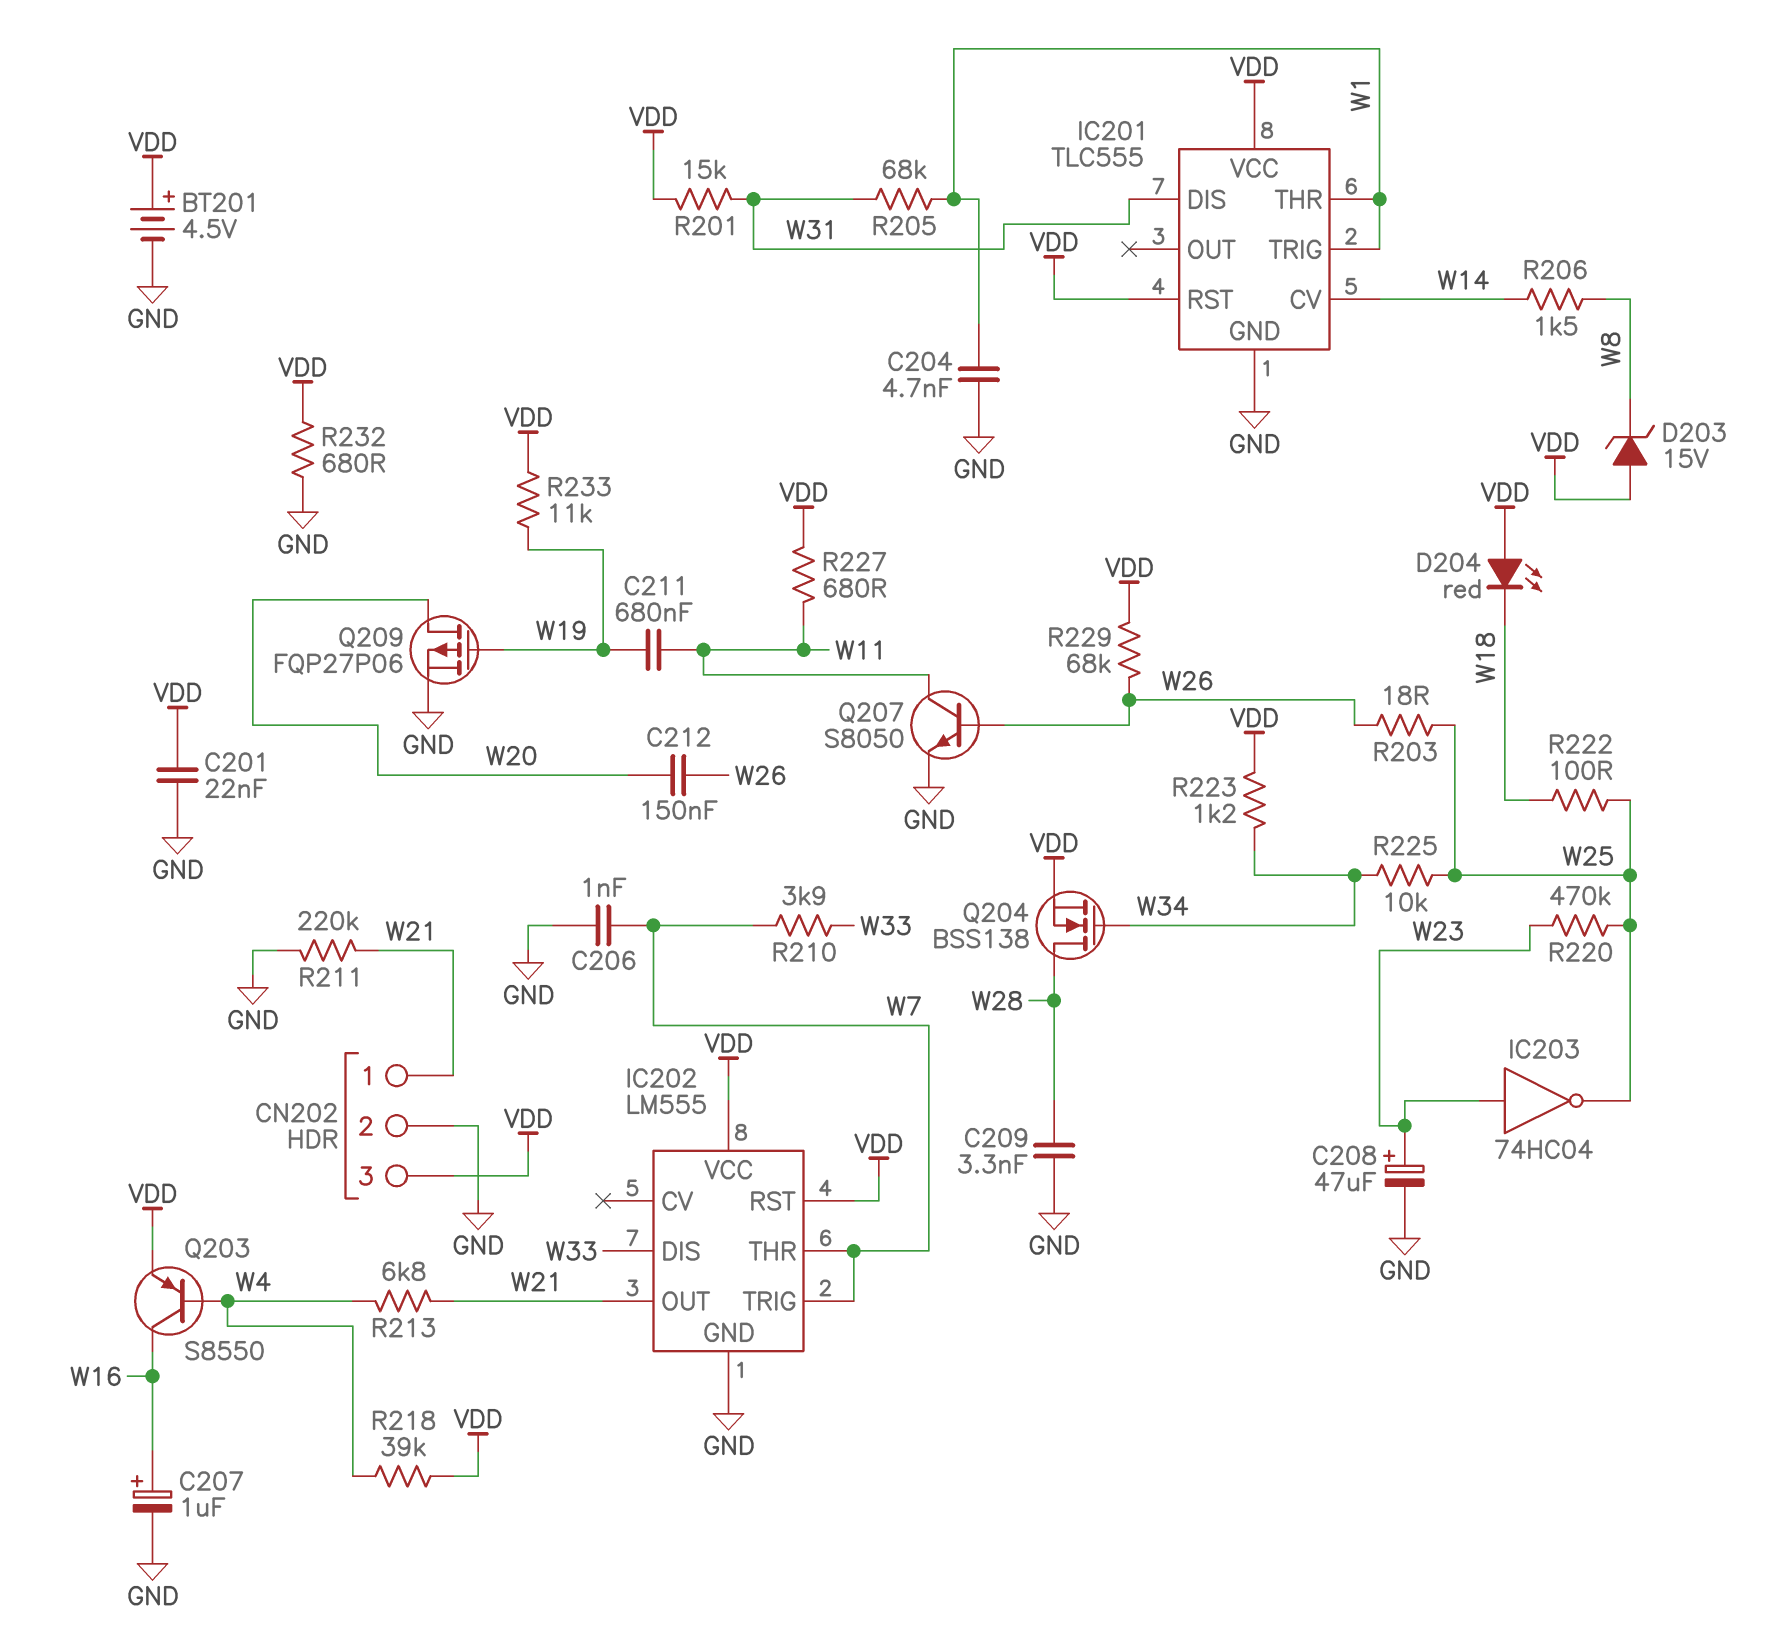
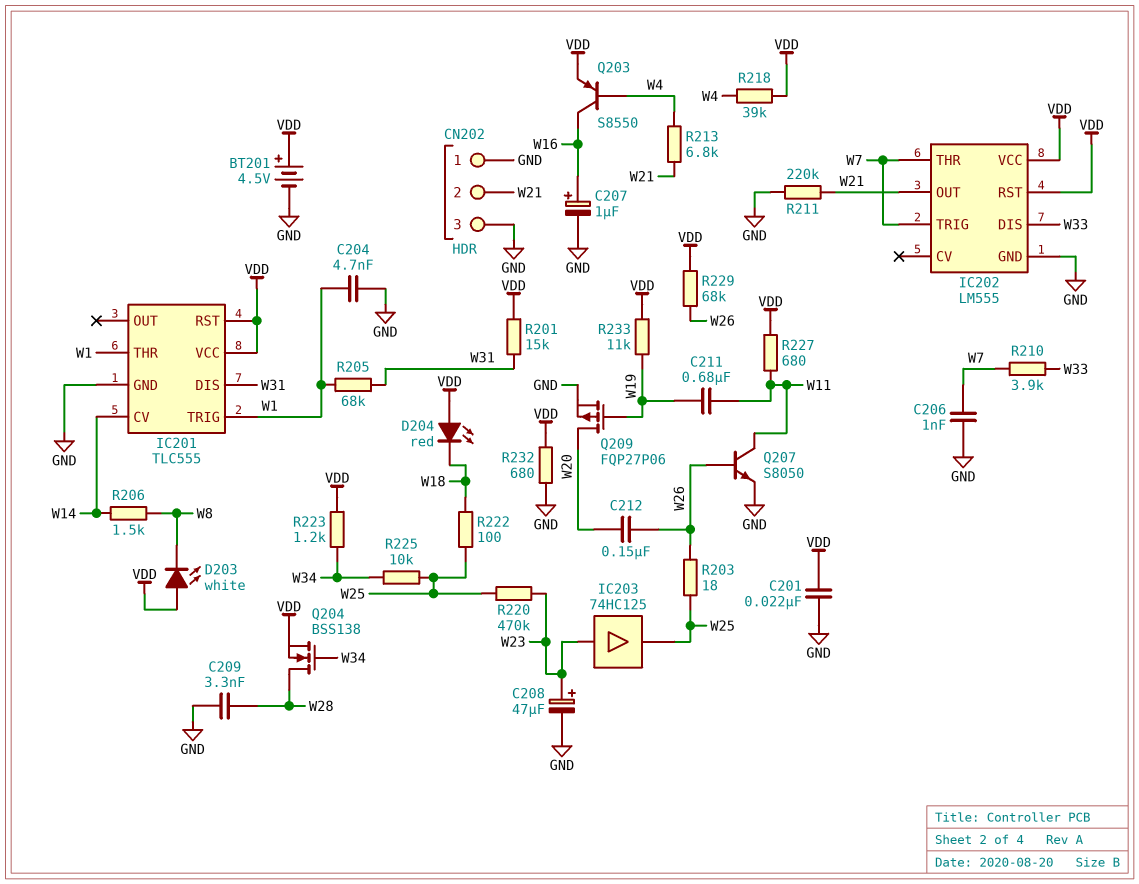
CN202 pin 1: W21 -> GND
CN202 pin 2: GND -> W21
CN202 pin 3: VDD -> GND
D203: zener 15V (A VDD, K W8) -> LED white (A VDD, K W8)
IC203: NOT 74HC04 (in W23, out W25) -> buffer 74HC125 (in W23, out W25)

